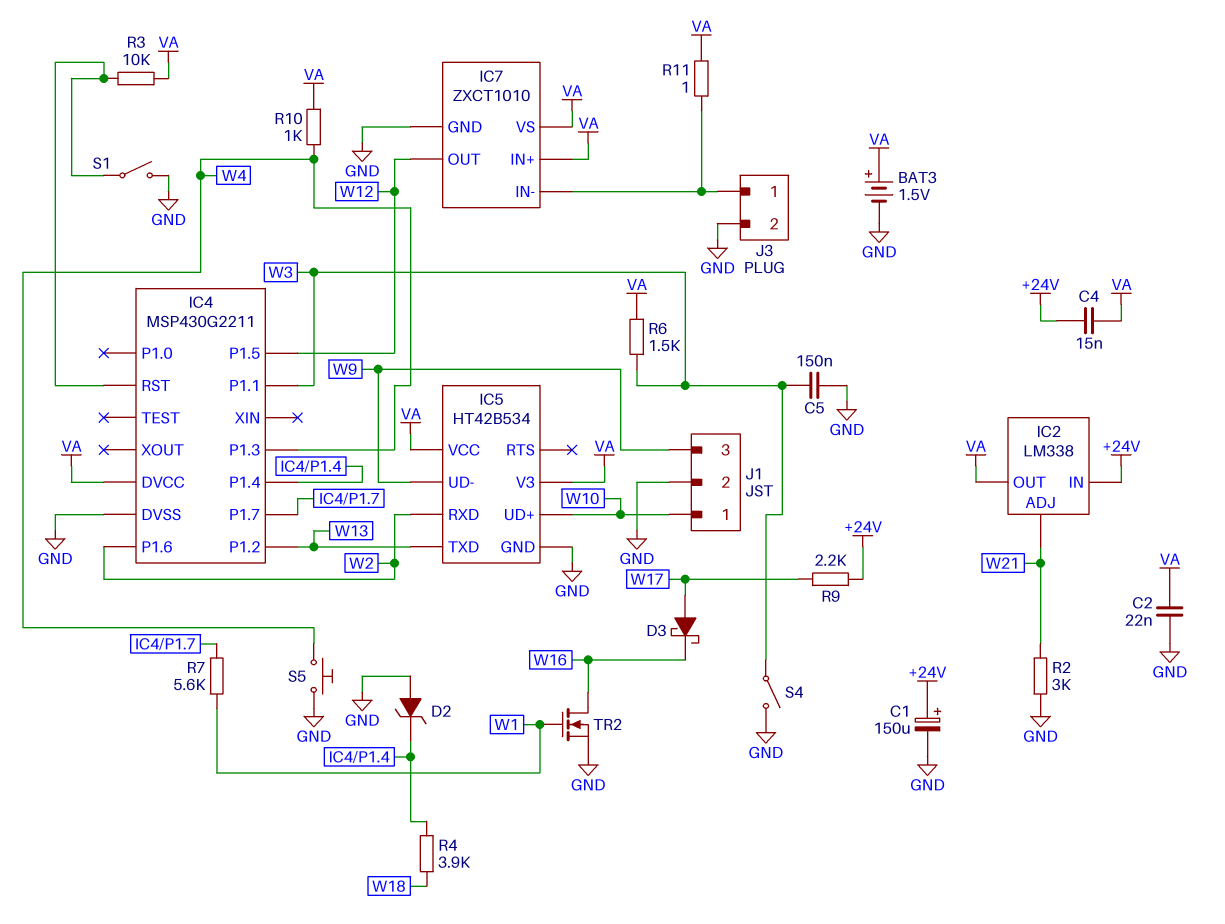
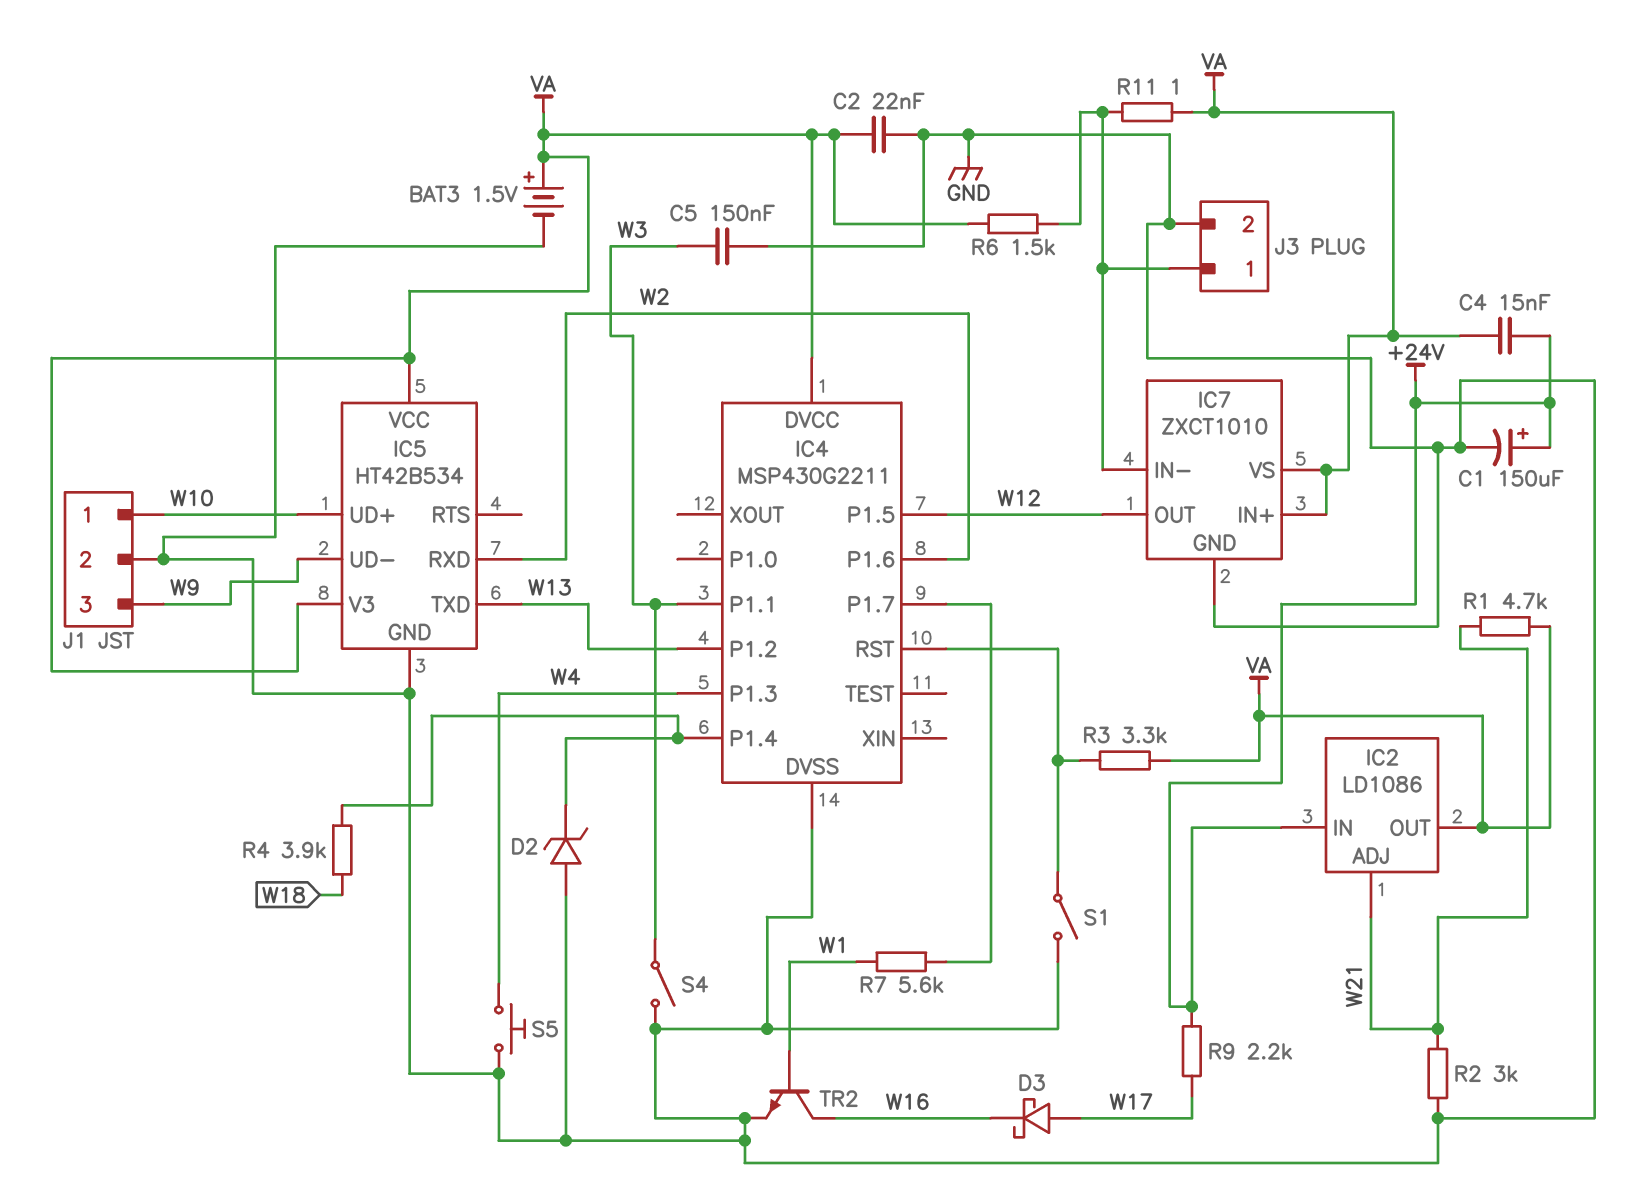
IC2: LM338 -> LD1086
R1: none -> 4.7k (VA, W21)
R3: 10k (IC4/RST, VA) -> 3.3k (IC4/RST, VA)
R6: 1.5k (VA, W3) -> 1.5k (IC7/IN-, VA)
R10: 1k (VA, W4) -> none
TR2: NMOS (G W1, D W16, S GND) -> NPN (B W1, C W16, E GND)

